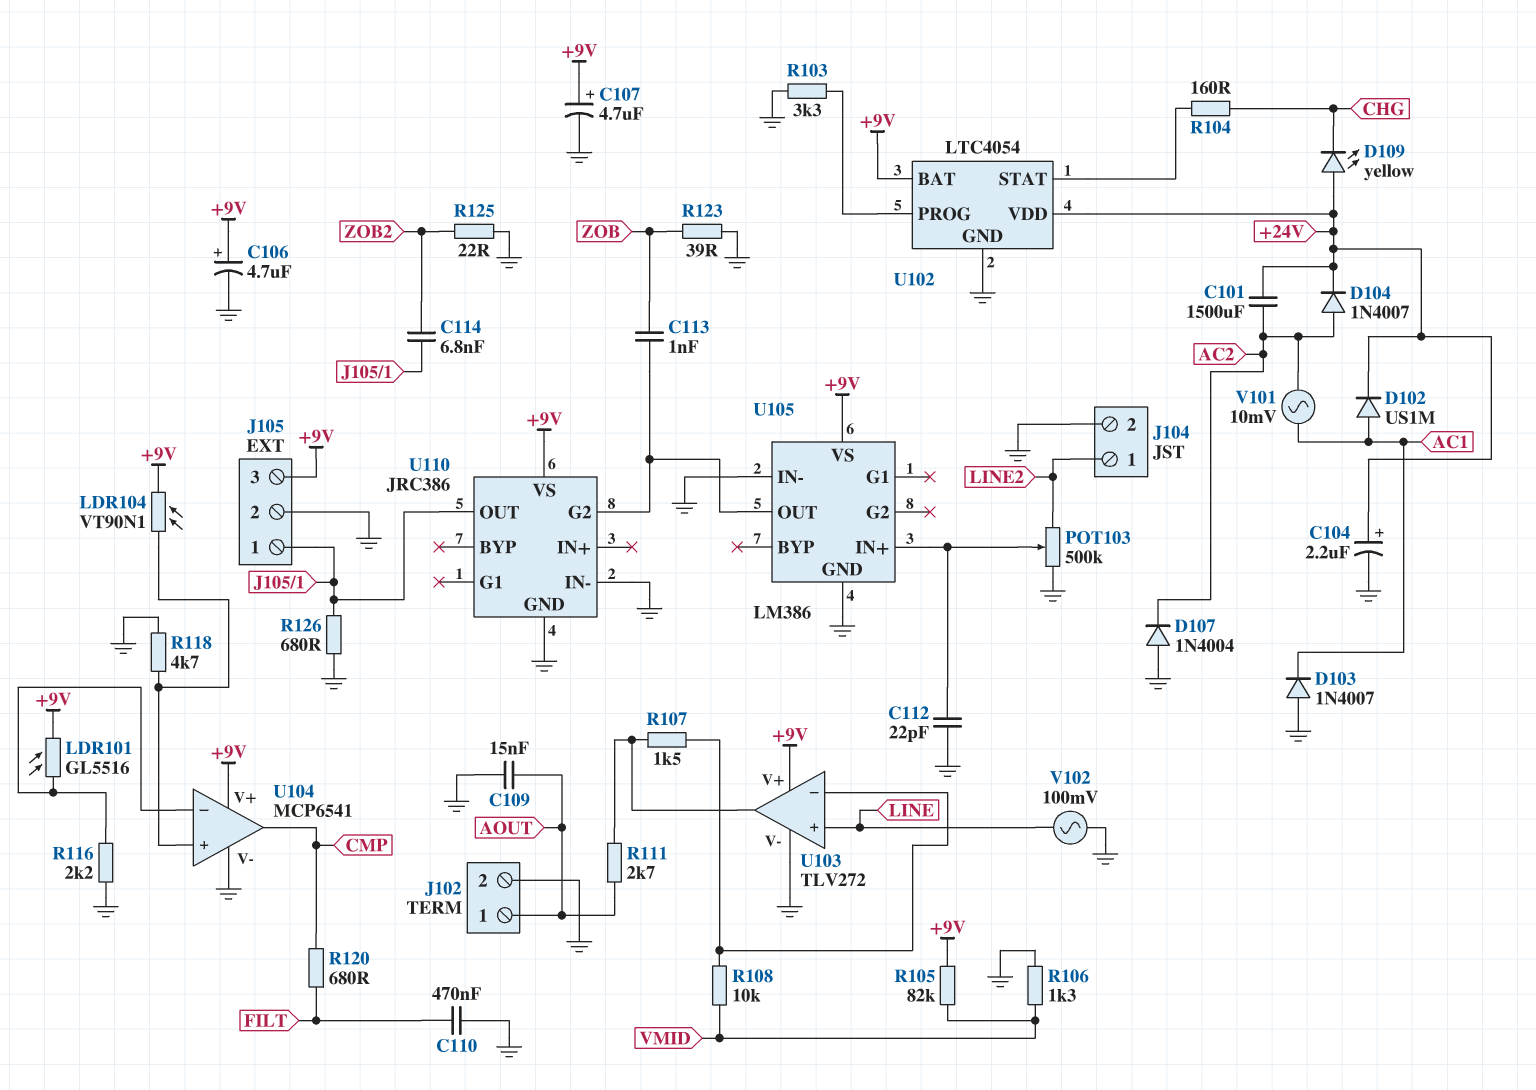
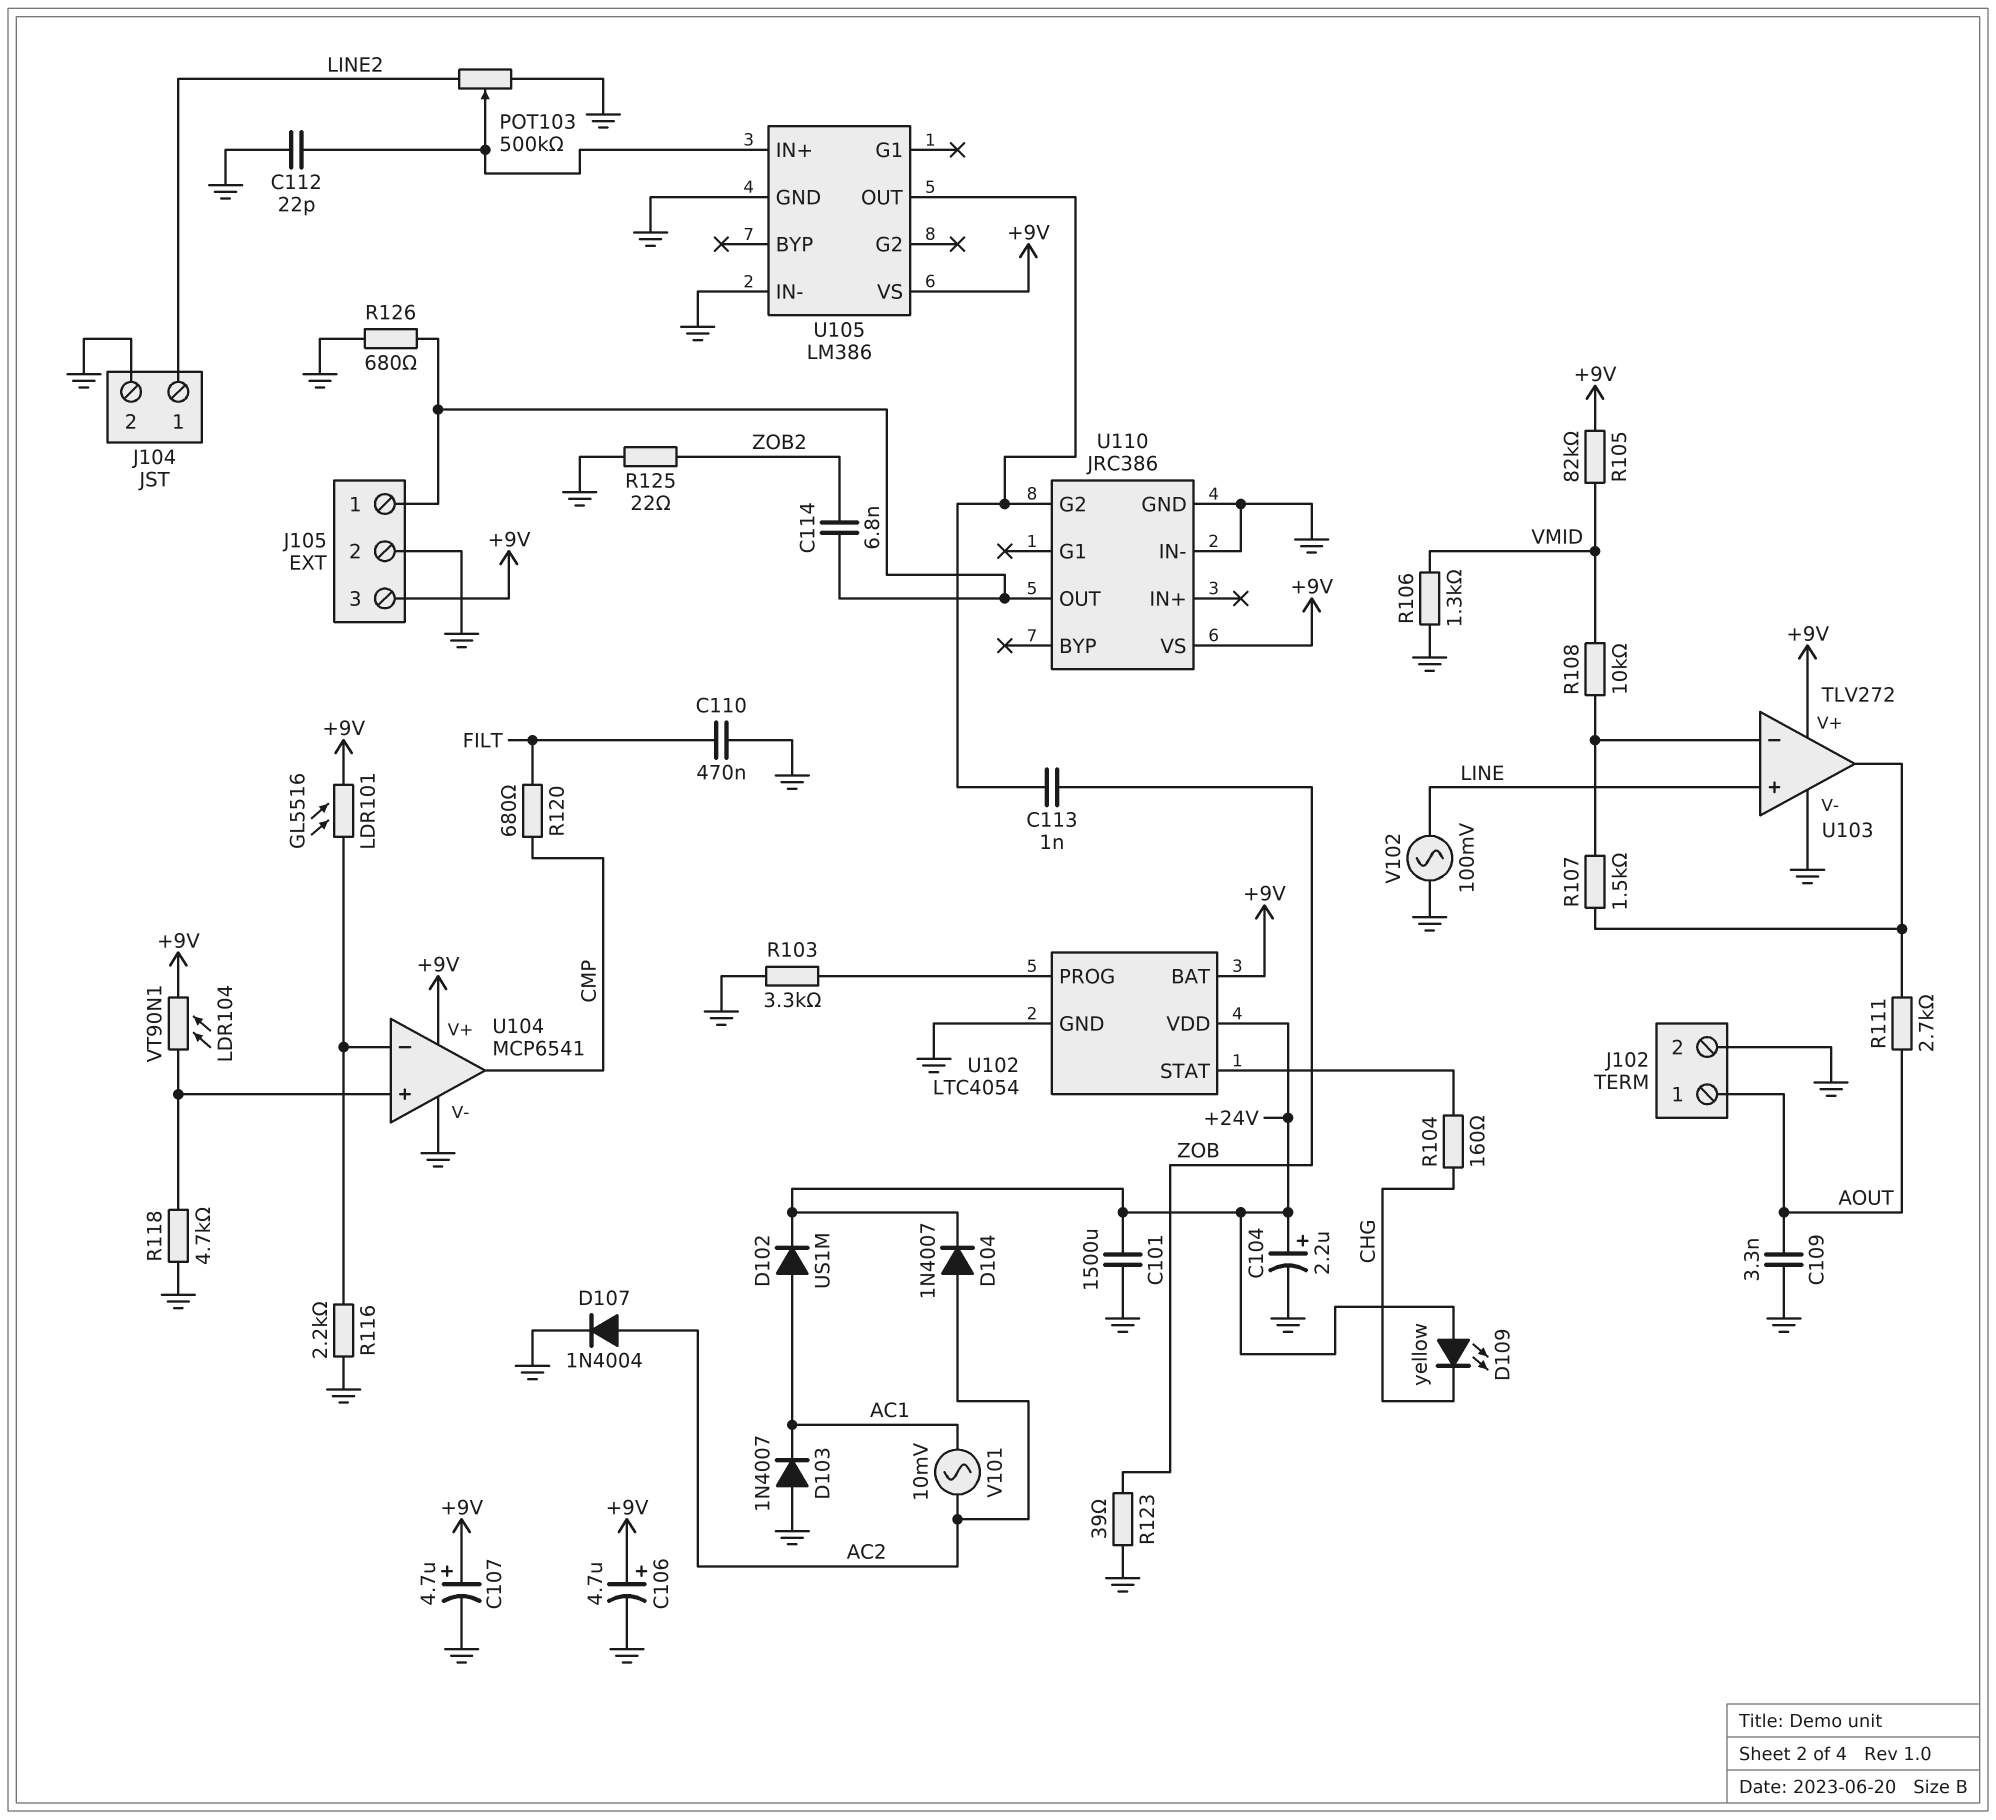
C101: 1500uF (+24V, AC2) -> 1500uF (+24V, GND)
C109: 15nF (AOUT, GND) -> 3.3nF (AOUT, GND)
D107: diode 1N4004 (A GND, K AC2) -> diode 1N4004 (A AC2, K GND)

